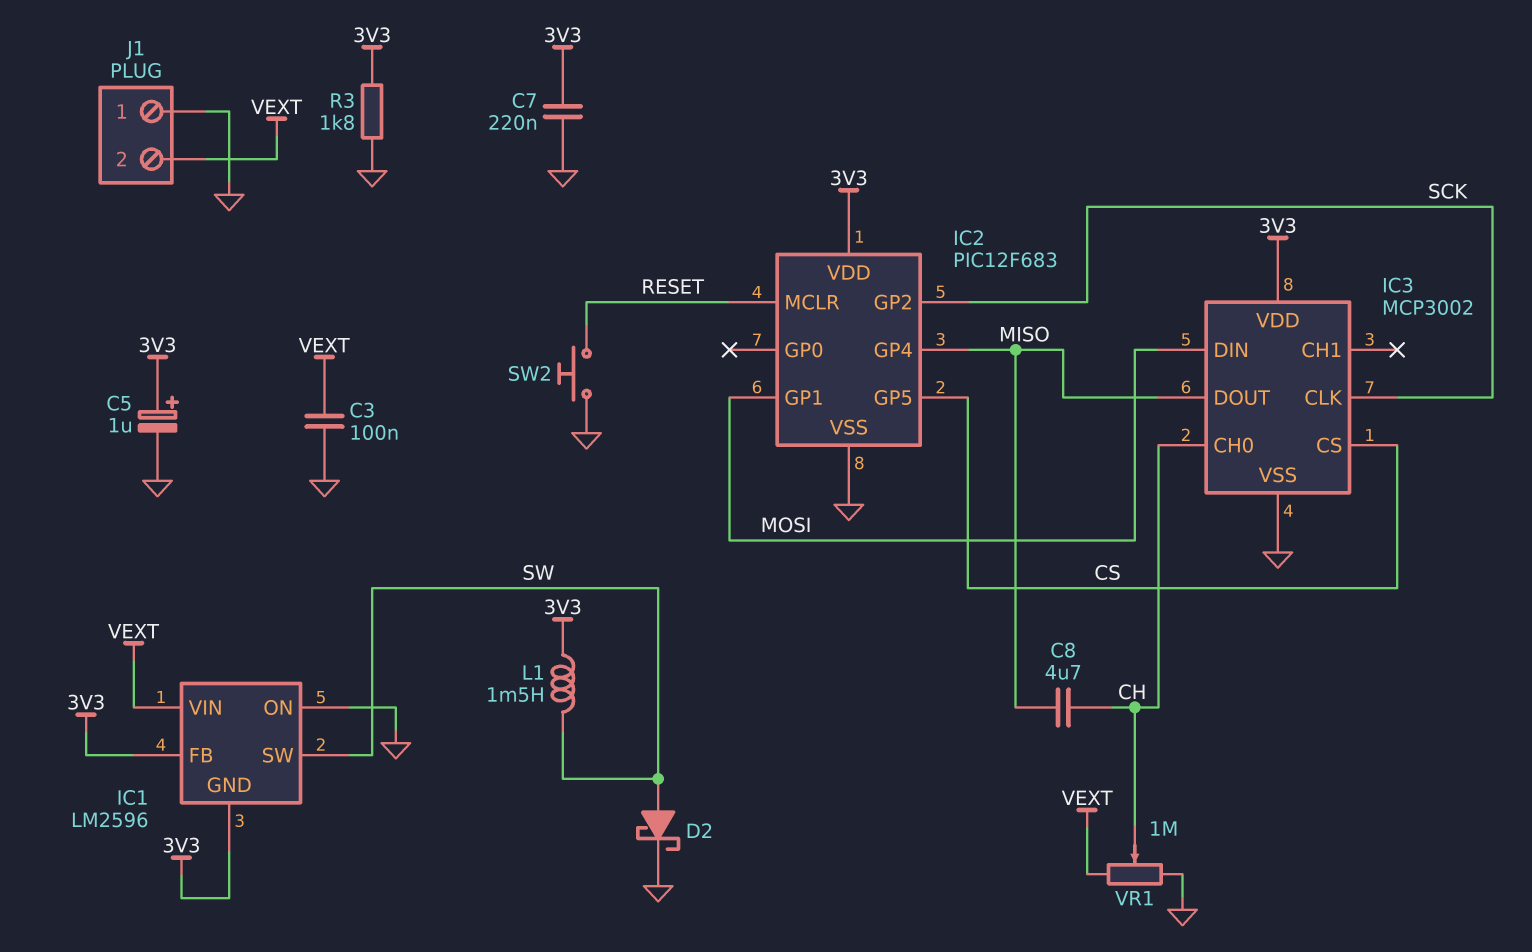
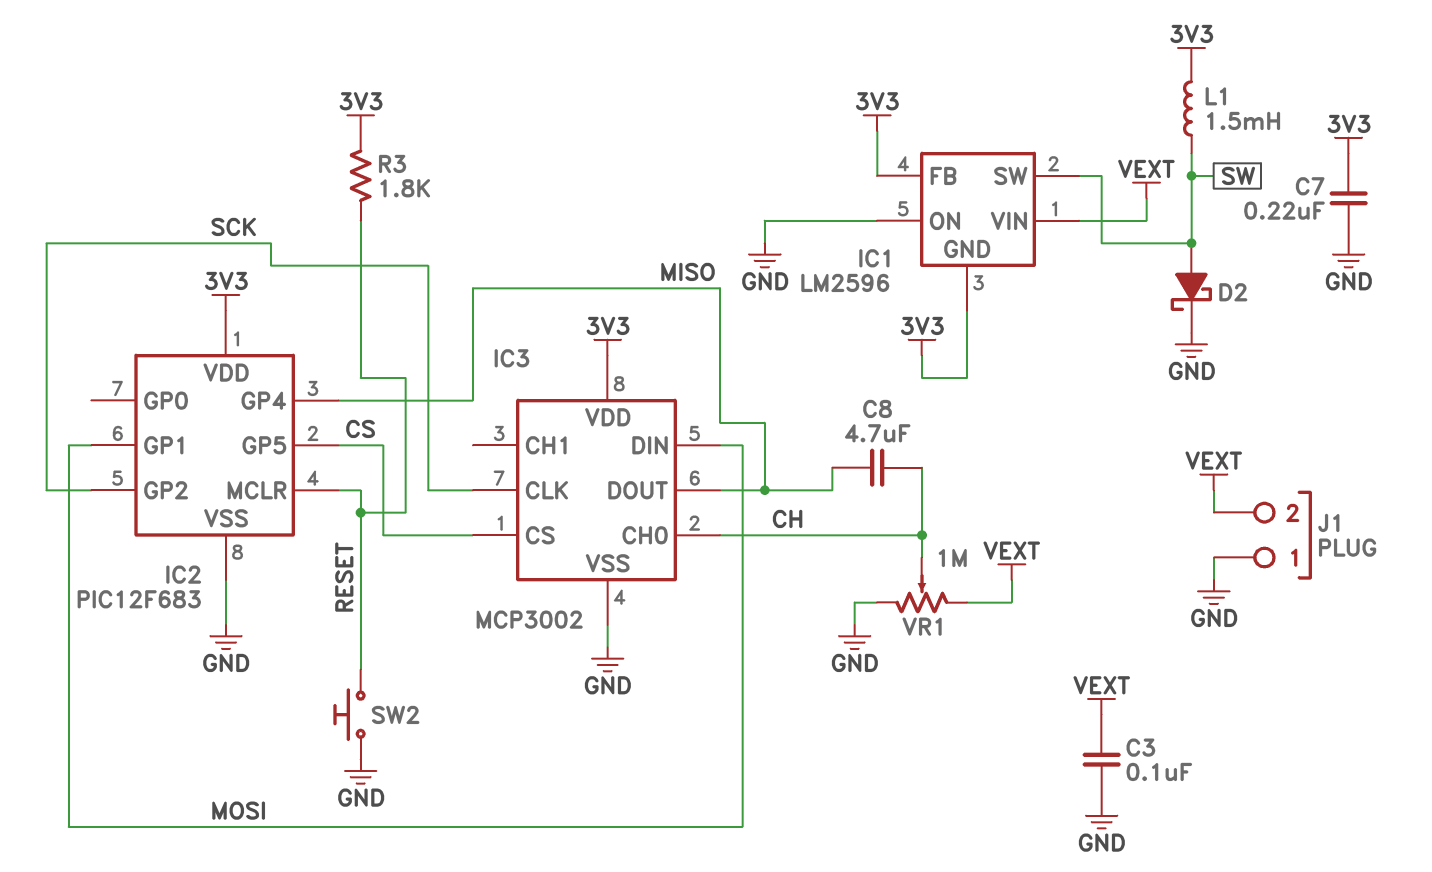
C5: 1uF (plus 3V3, minus GND) -> none
R3: 1.8k (3V3, GND) -> 1.8k (3V3, RESET)

